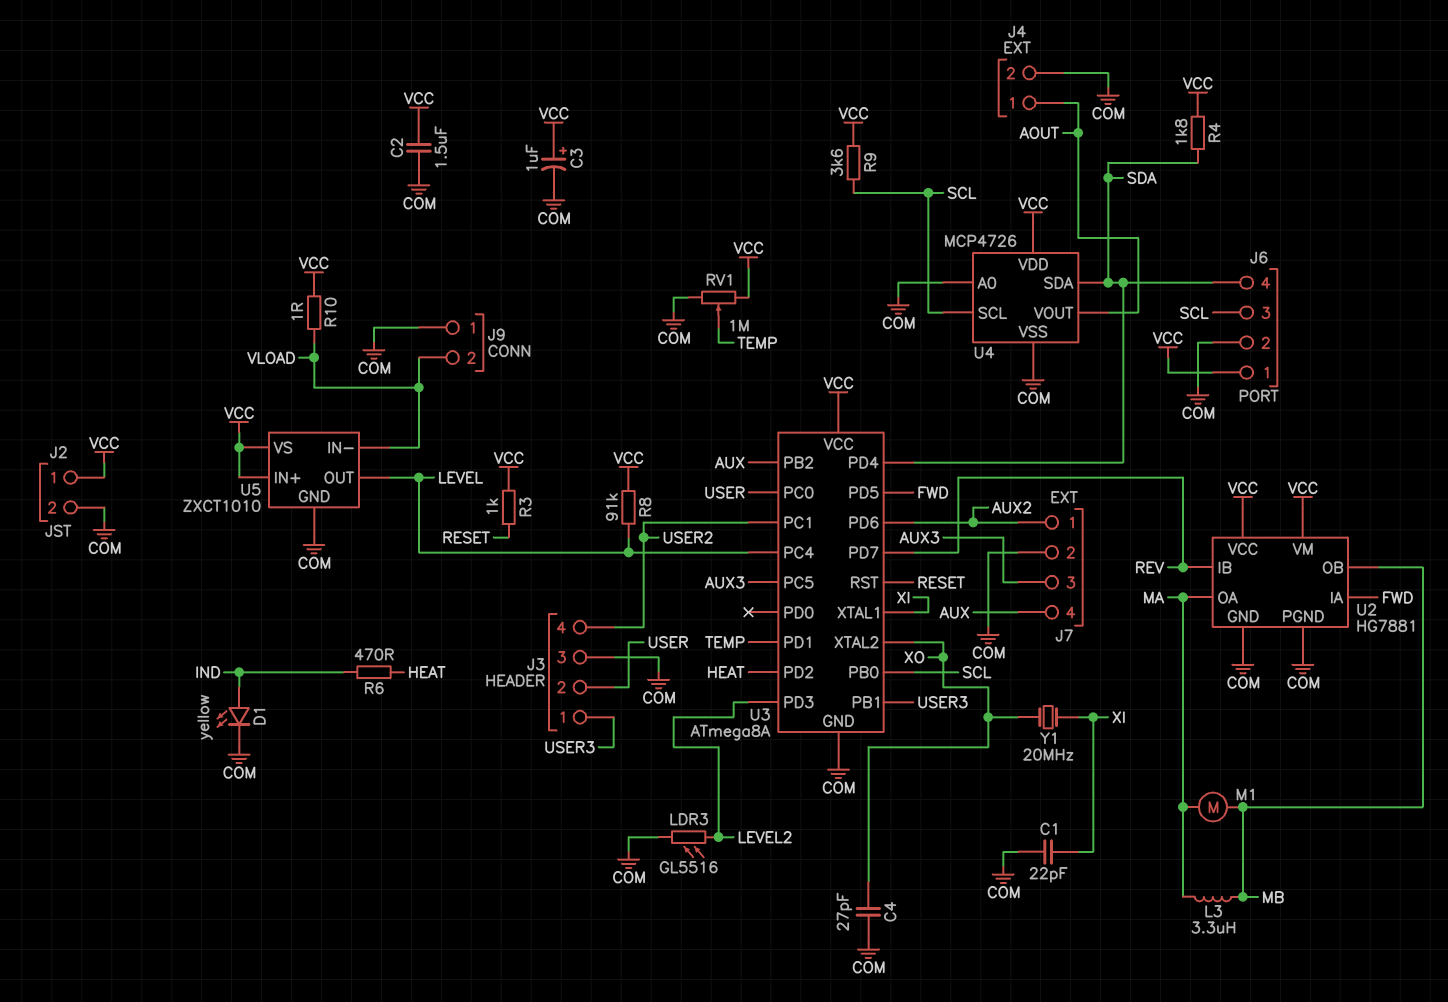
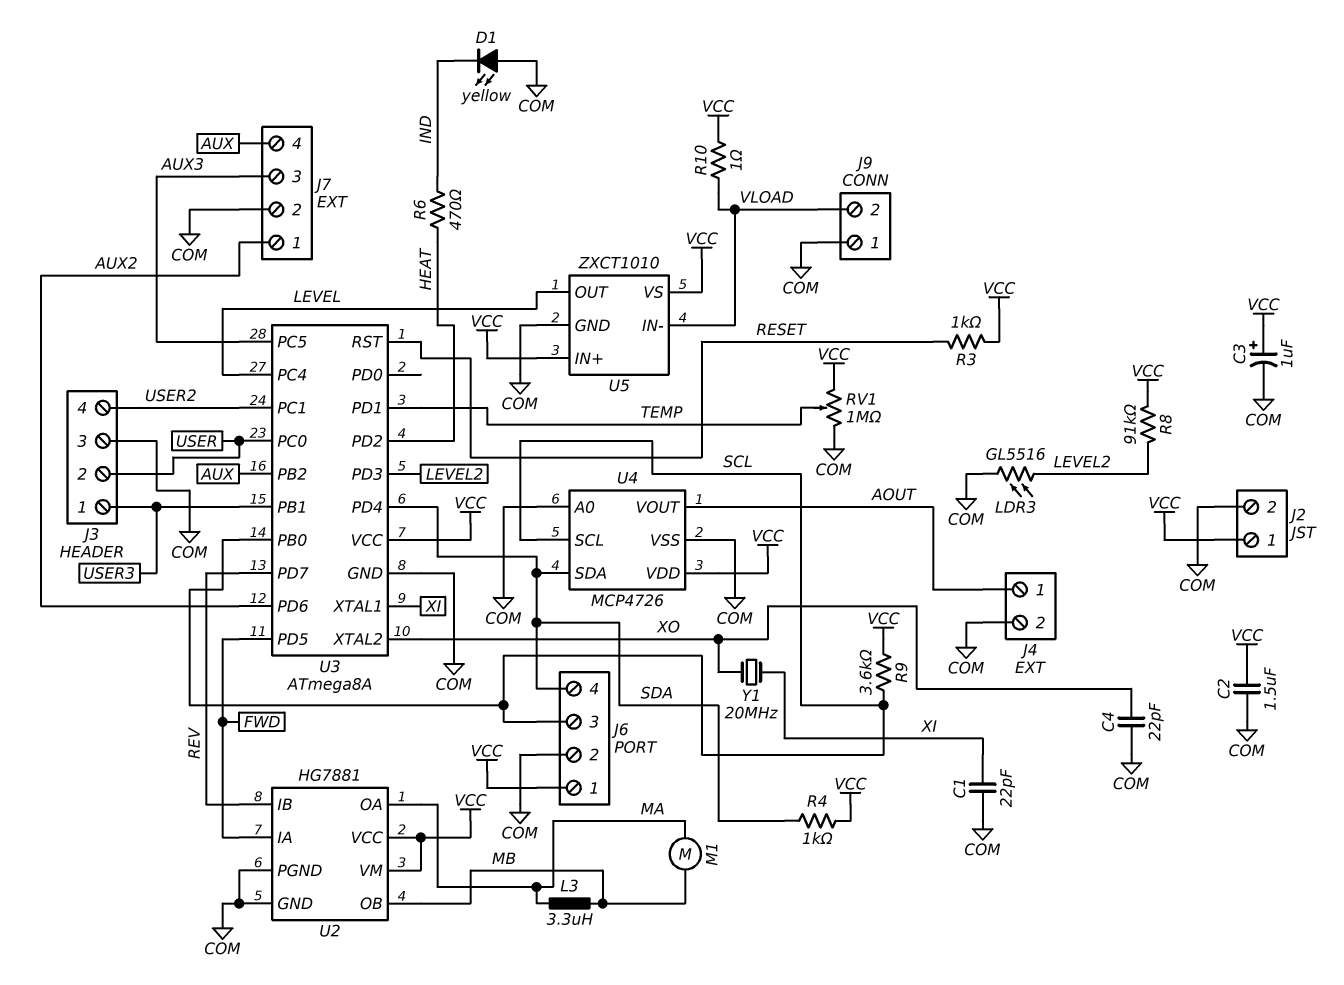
C4: 27pF (COM, XO) -> 22pF (COM, XO)
D1: LED yellow (A IND, K COM) -> LED yellow (A COM, K IND)
R4: 1.8k (SDA, VCC) -> 1k (SDA, VCC)
R8: 91k (LEVEL, VCC) -> 91k (LEVEL2, VCC)

